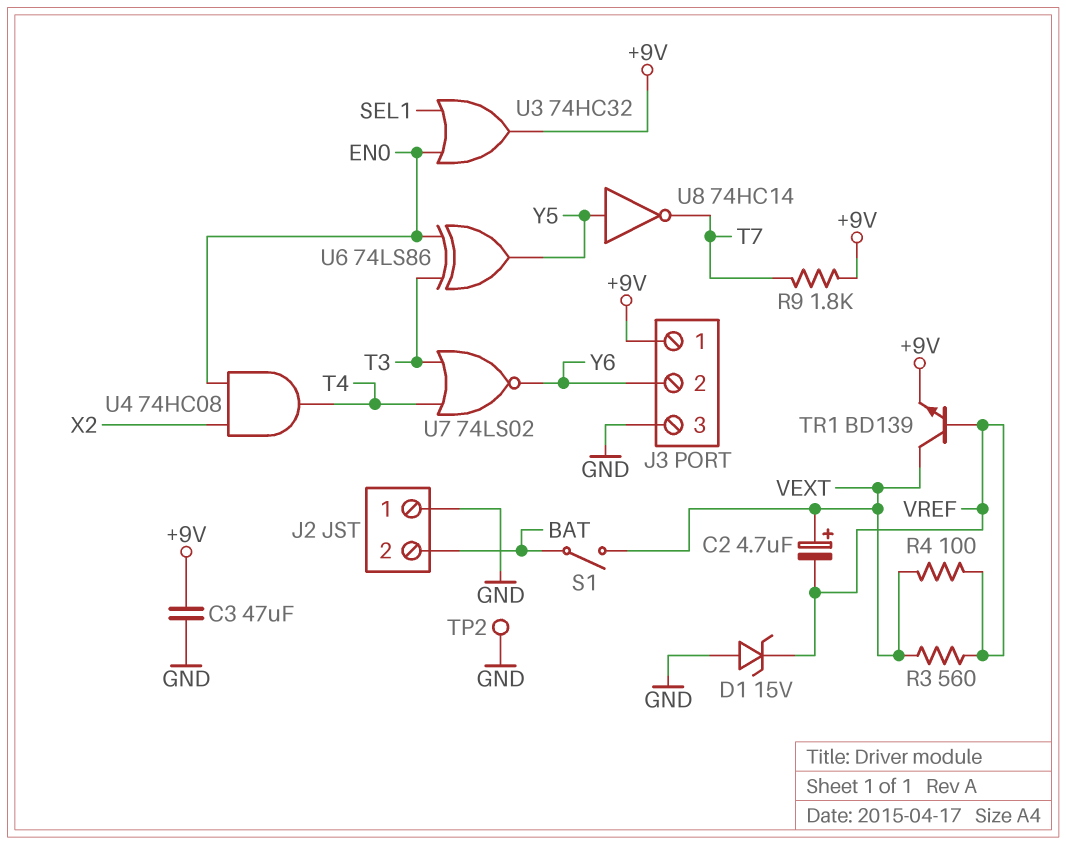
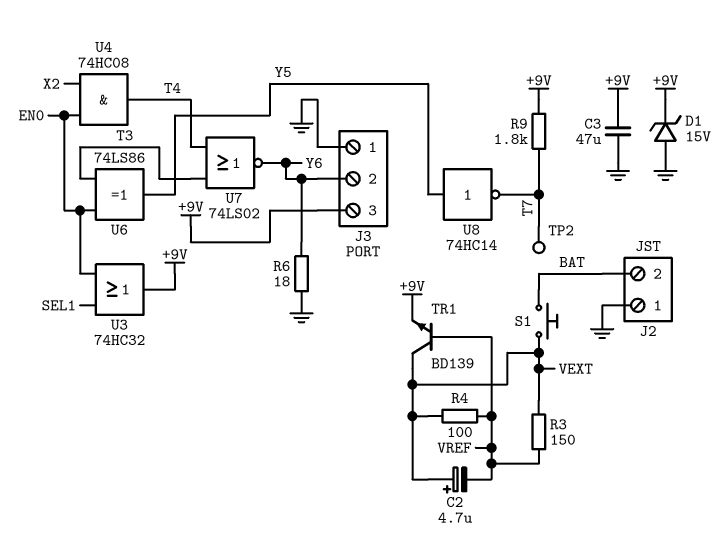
D1: zener 15V (A GND, K VREF) -> zener 15V (A GND, K +9V)
J3 pin 1: +9V -> GND
J3 pin 3: GND -> +9V
R3: 560 (VEXT, VREF) -> 150 (VEXT, VREF)
R6: none -> 18 (GND, Y6)
S1: switch (BAT, VEXT) -> button (BAT, VEXT)
TP2: test point (GND) -> test point (T7)

